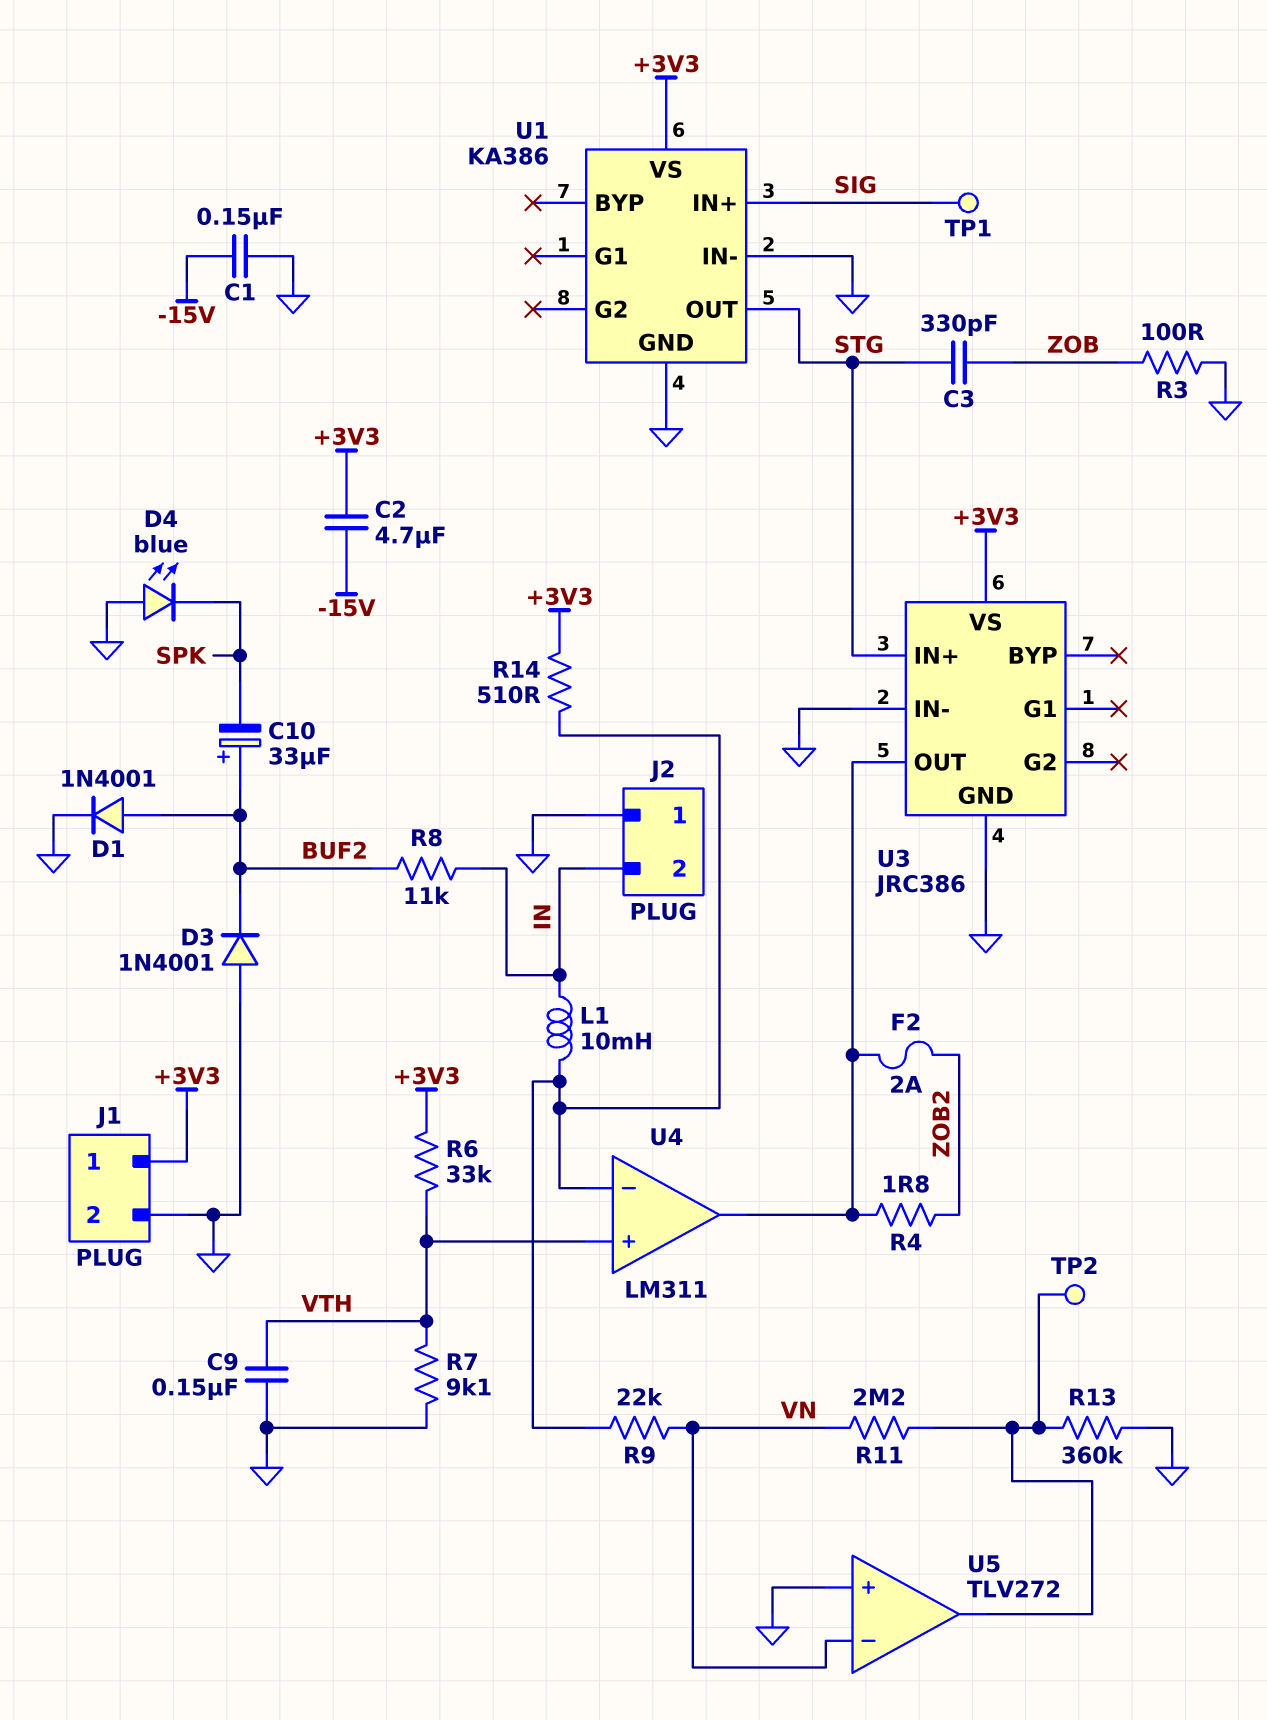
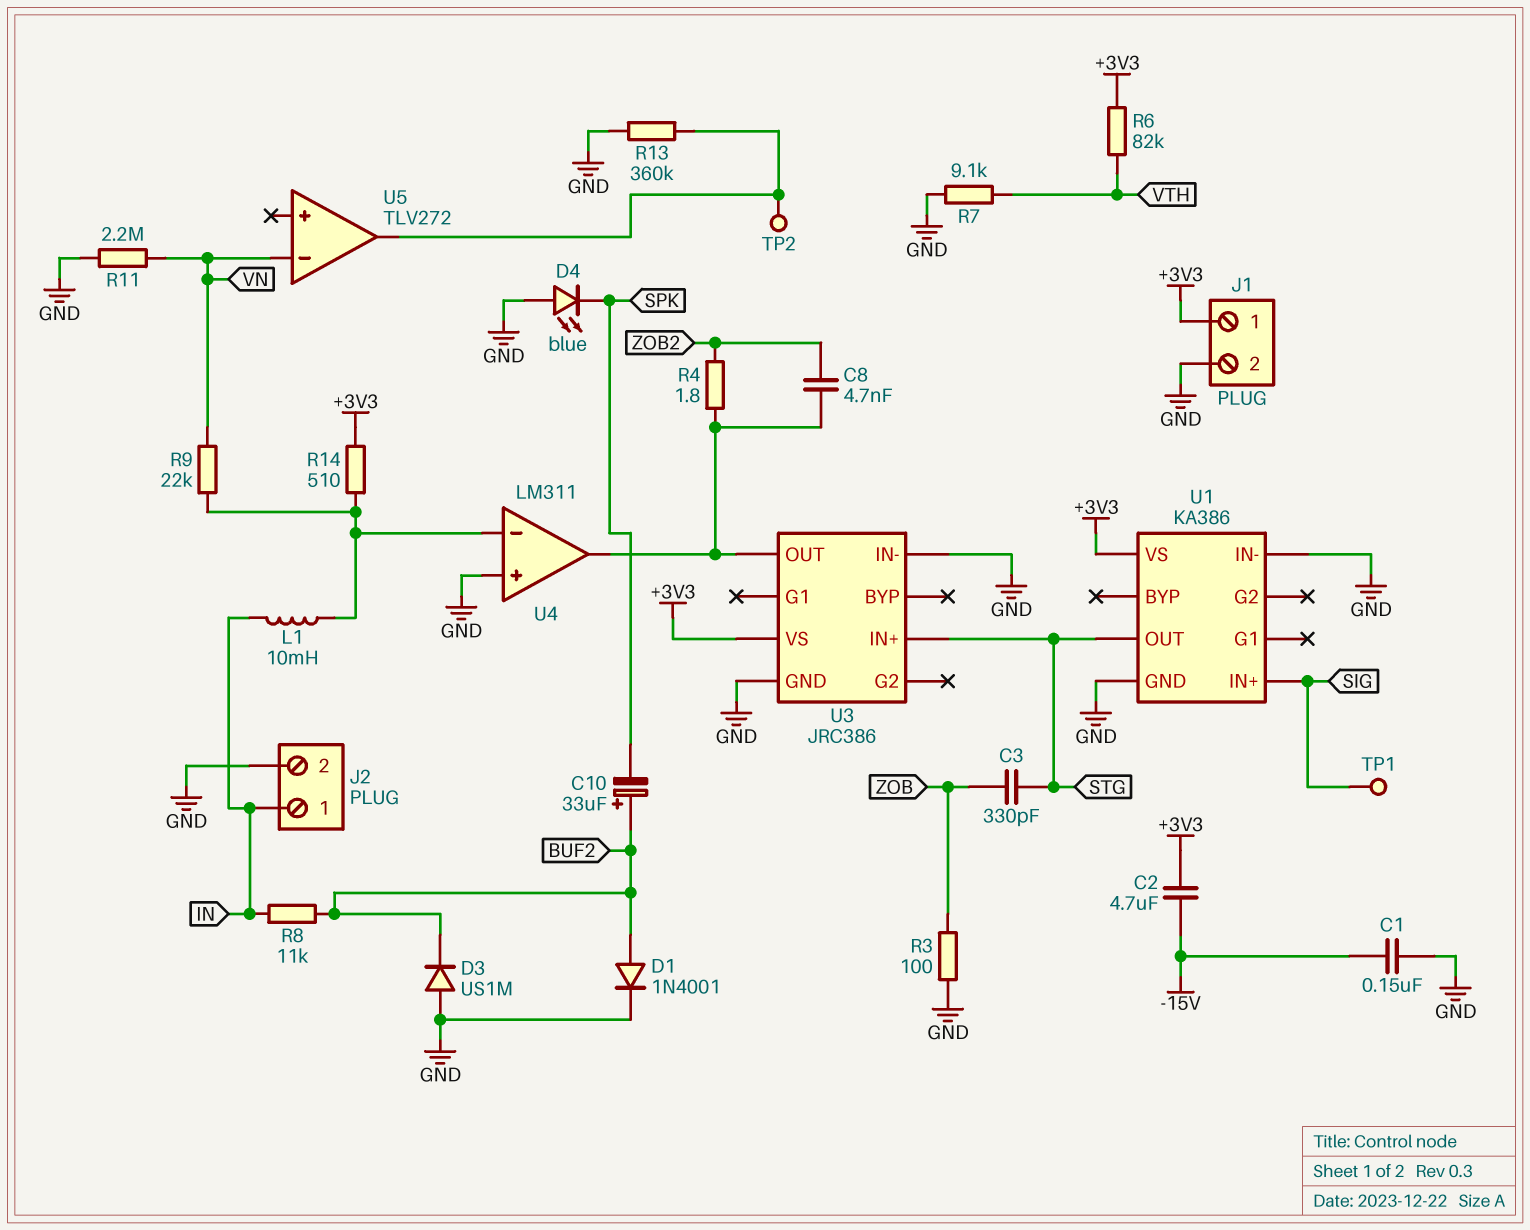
C8: none -> 4.7nF (U3/OUT, ZOB2)
C9: 150nF (GND, VTH) -> none
D3: diode 1N4001 (A GND, K BUF2) -> diode US1M (A GND, K BUF2)
F2: 2A (U3/OUT, ZOB2) -> none
J2 pin 1: GND -> IN
J2 pin 2: IN -> GND
R6: 33k (+3V3, VTH) -> 82k (+3V3, VTH)
R11: 2.2M (U5/out, VN) -> 2.2M (GND, VN)
U4 pin in+: VTH -> GND
U5 pin in+: GND -> none

